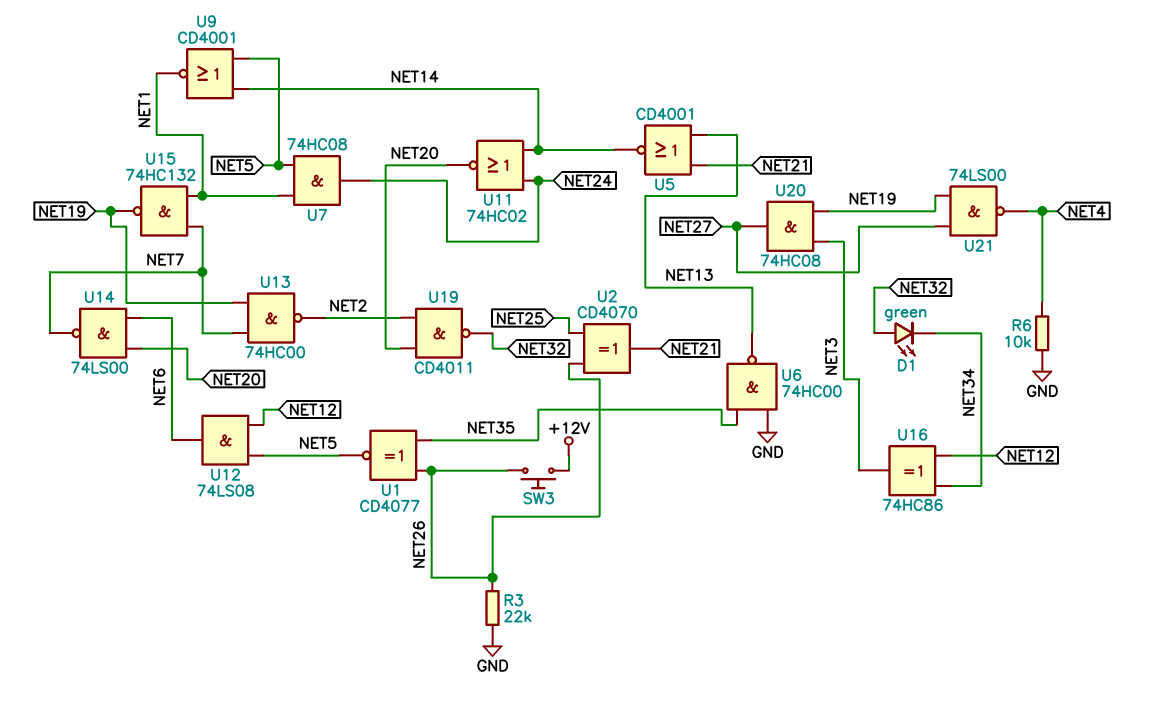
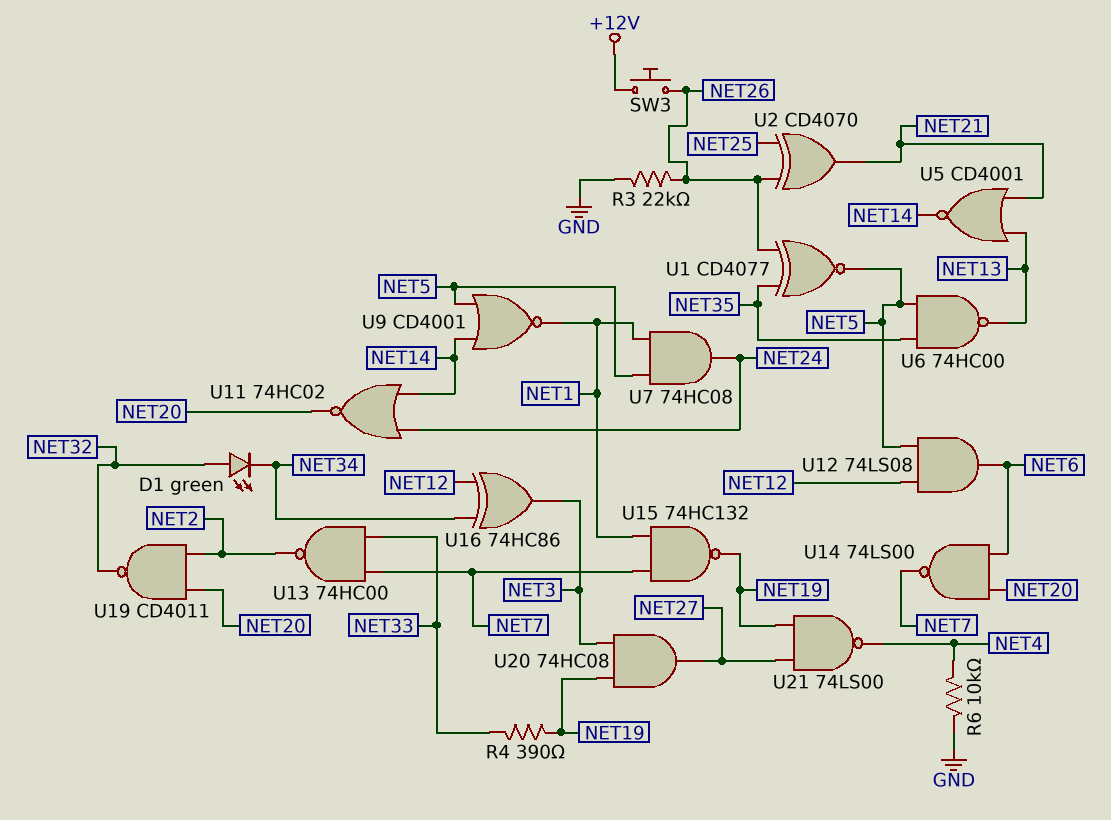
R4: none -> 390 (NET19, NET33)
U6: NAND 74HC00 (in GND, in NET35, out NET13) -> NAND 74HC00 (in NET5, in NET35, out NET13)
U13: NAND 74HC00 (in NET7, in NET19, out NET2) -> NAND 74HC00 (in NET7, in NET33, out NET2)

